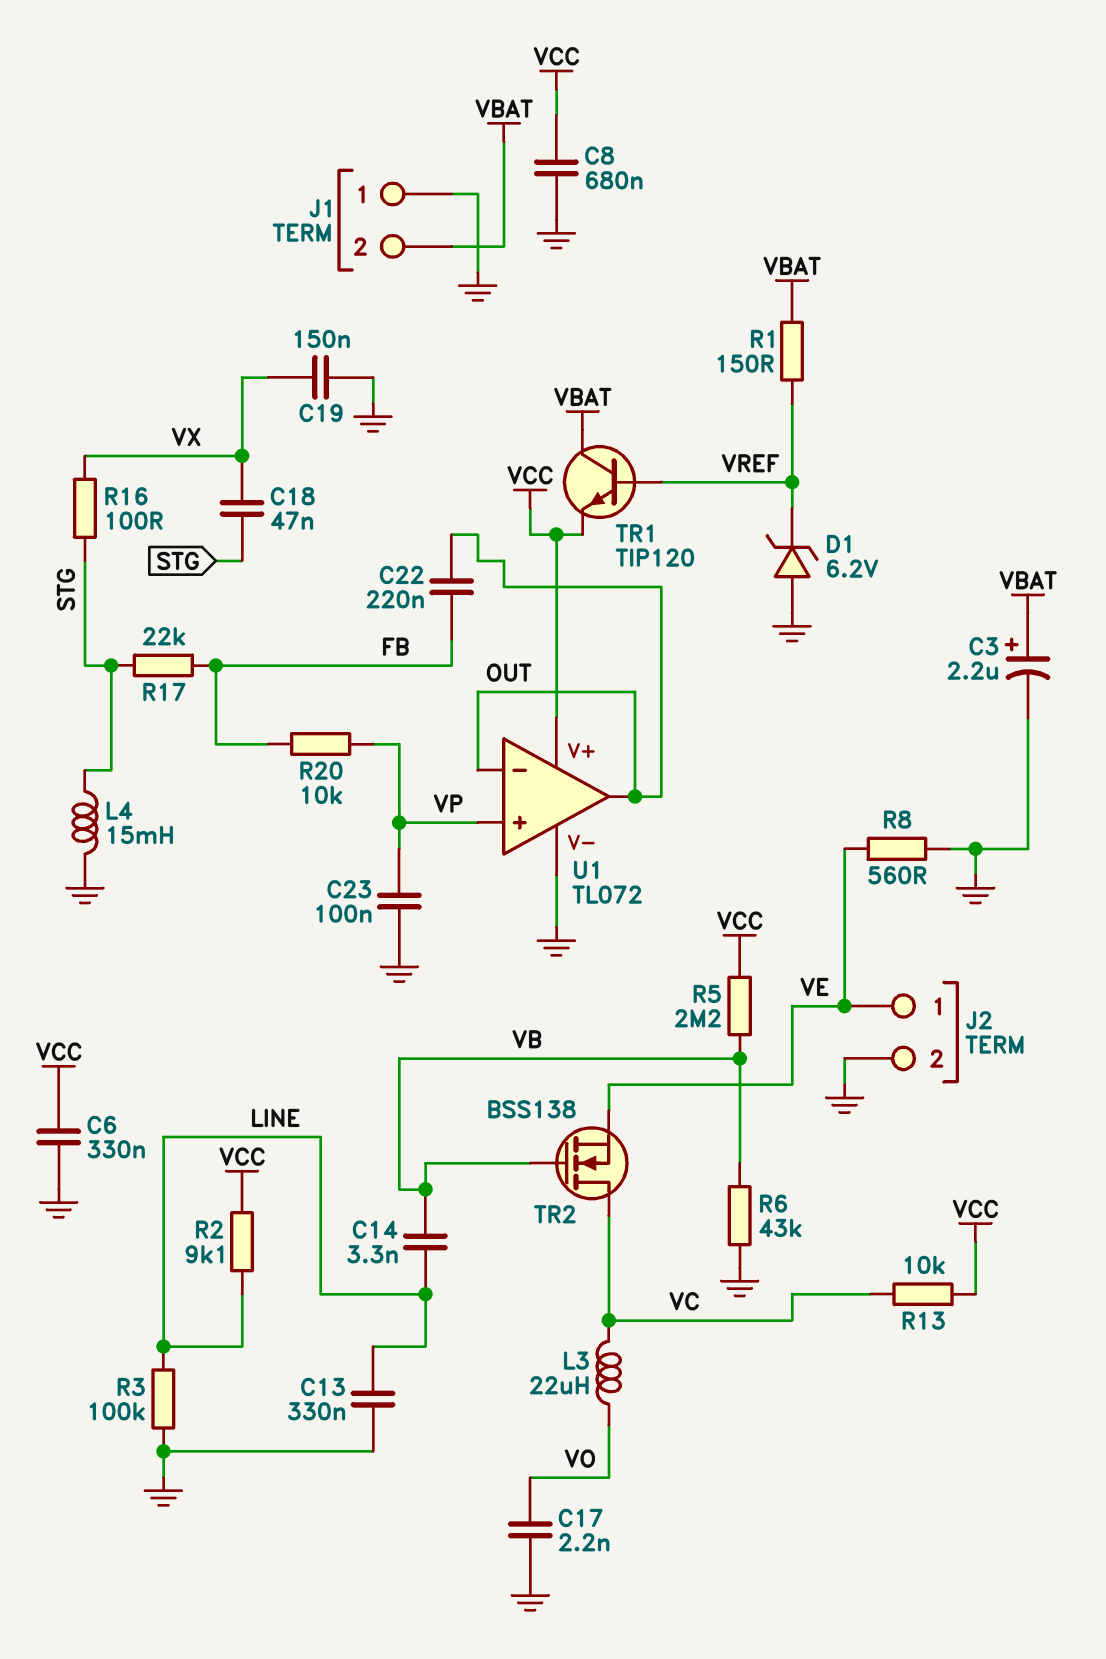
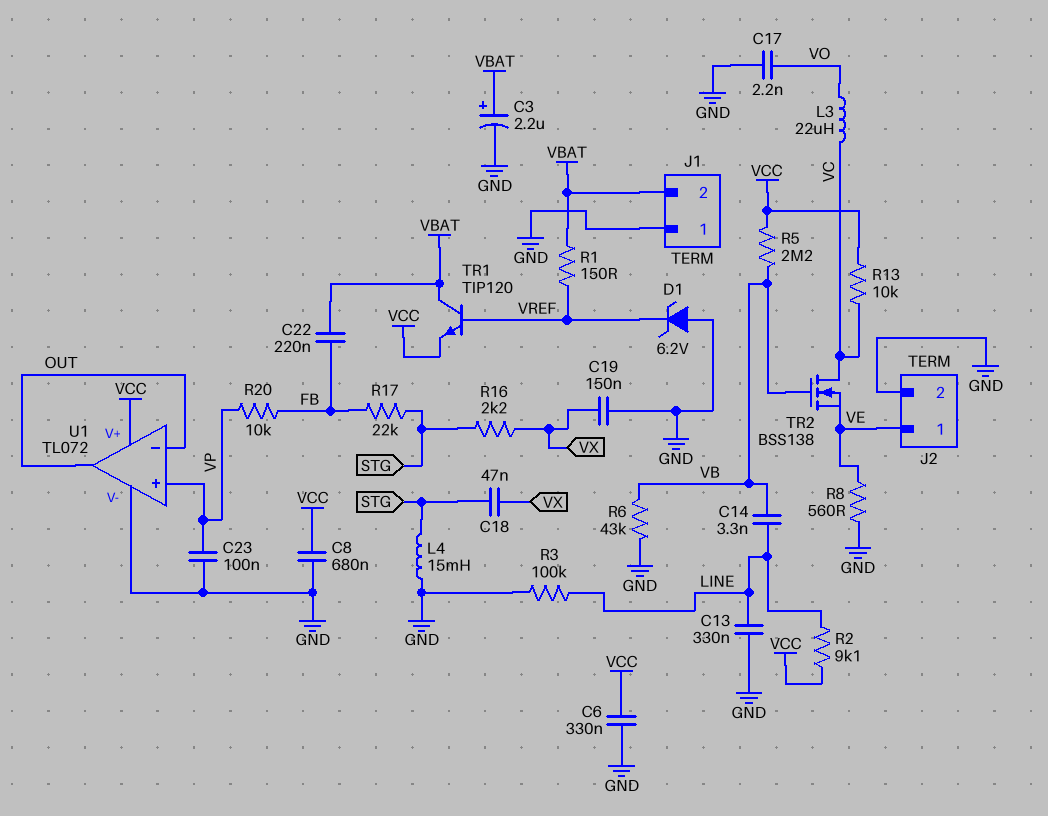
C22: 220nF (FB, OUT) -> 220nF (FB, VBAT)
R16: 100 (STG, VX) -> 2.2k (STG, VX)

